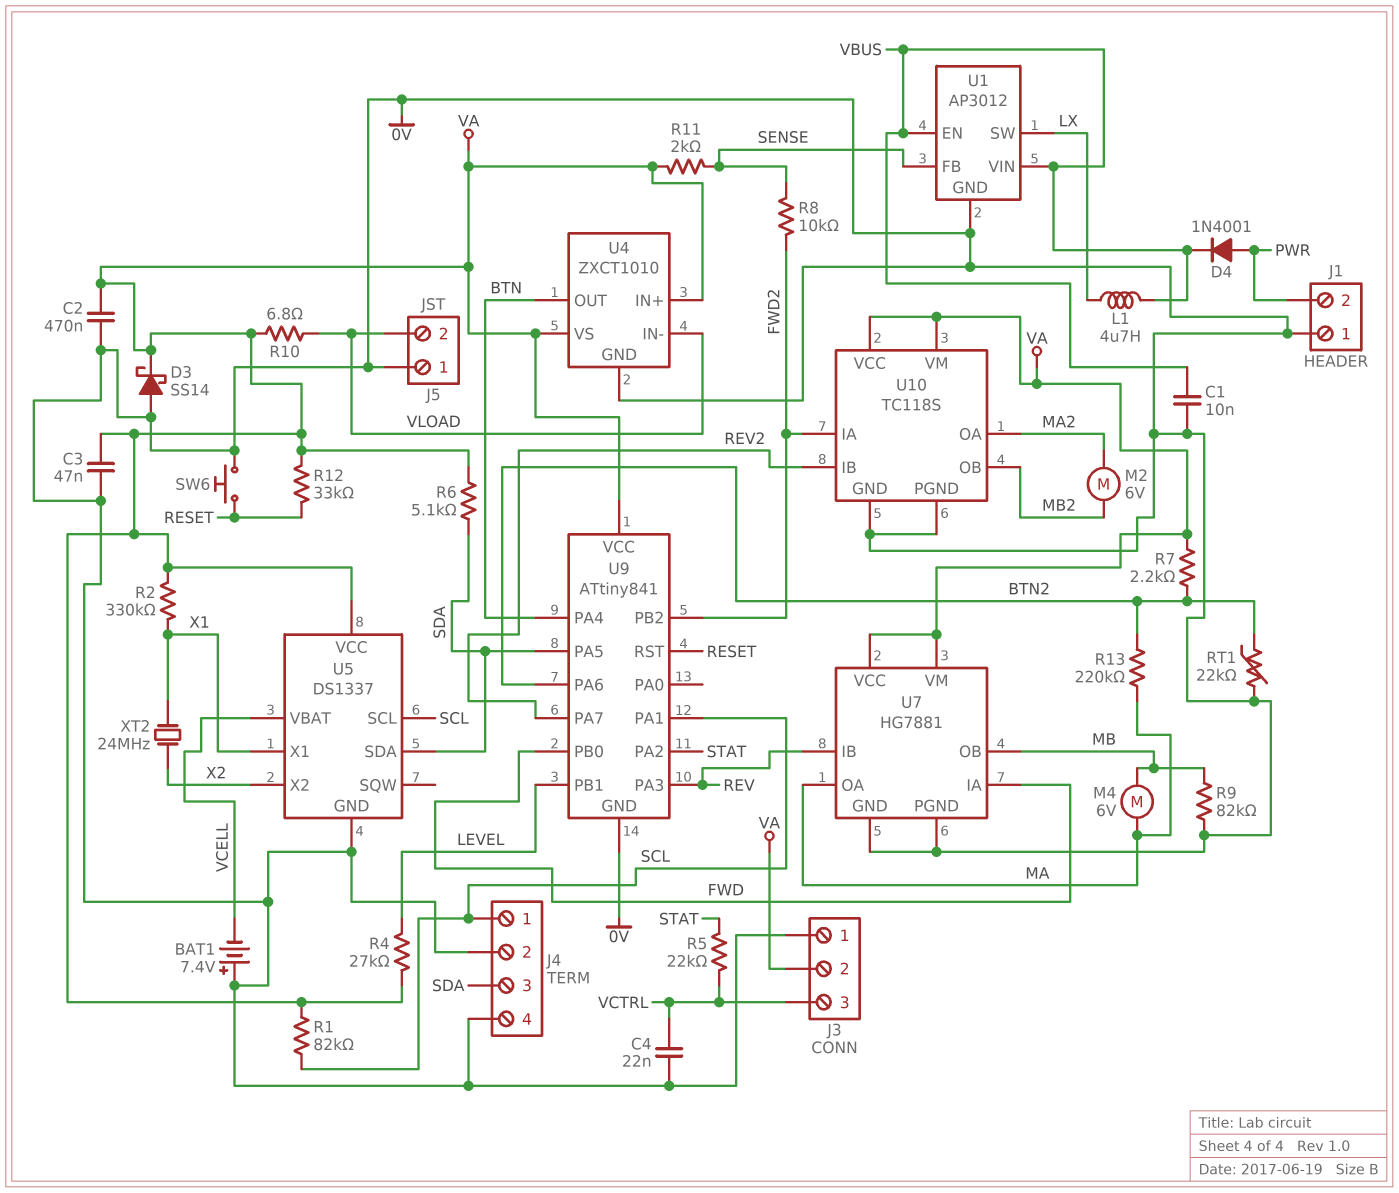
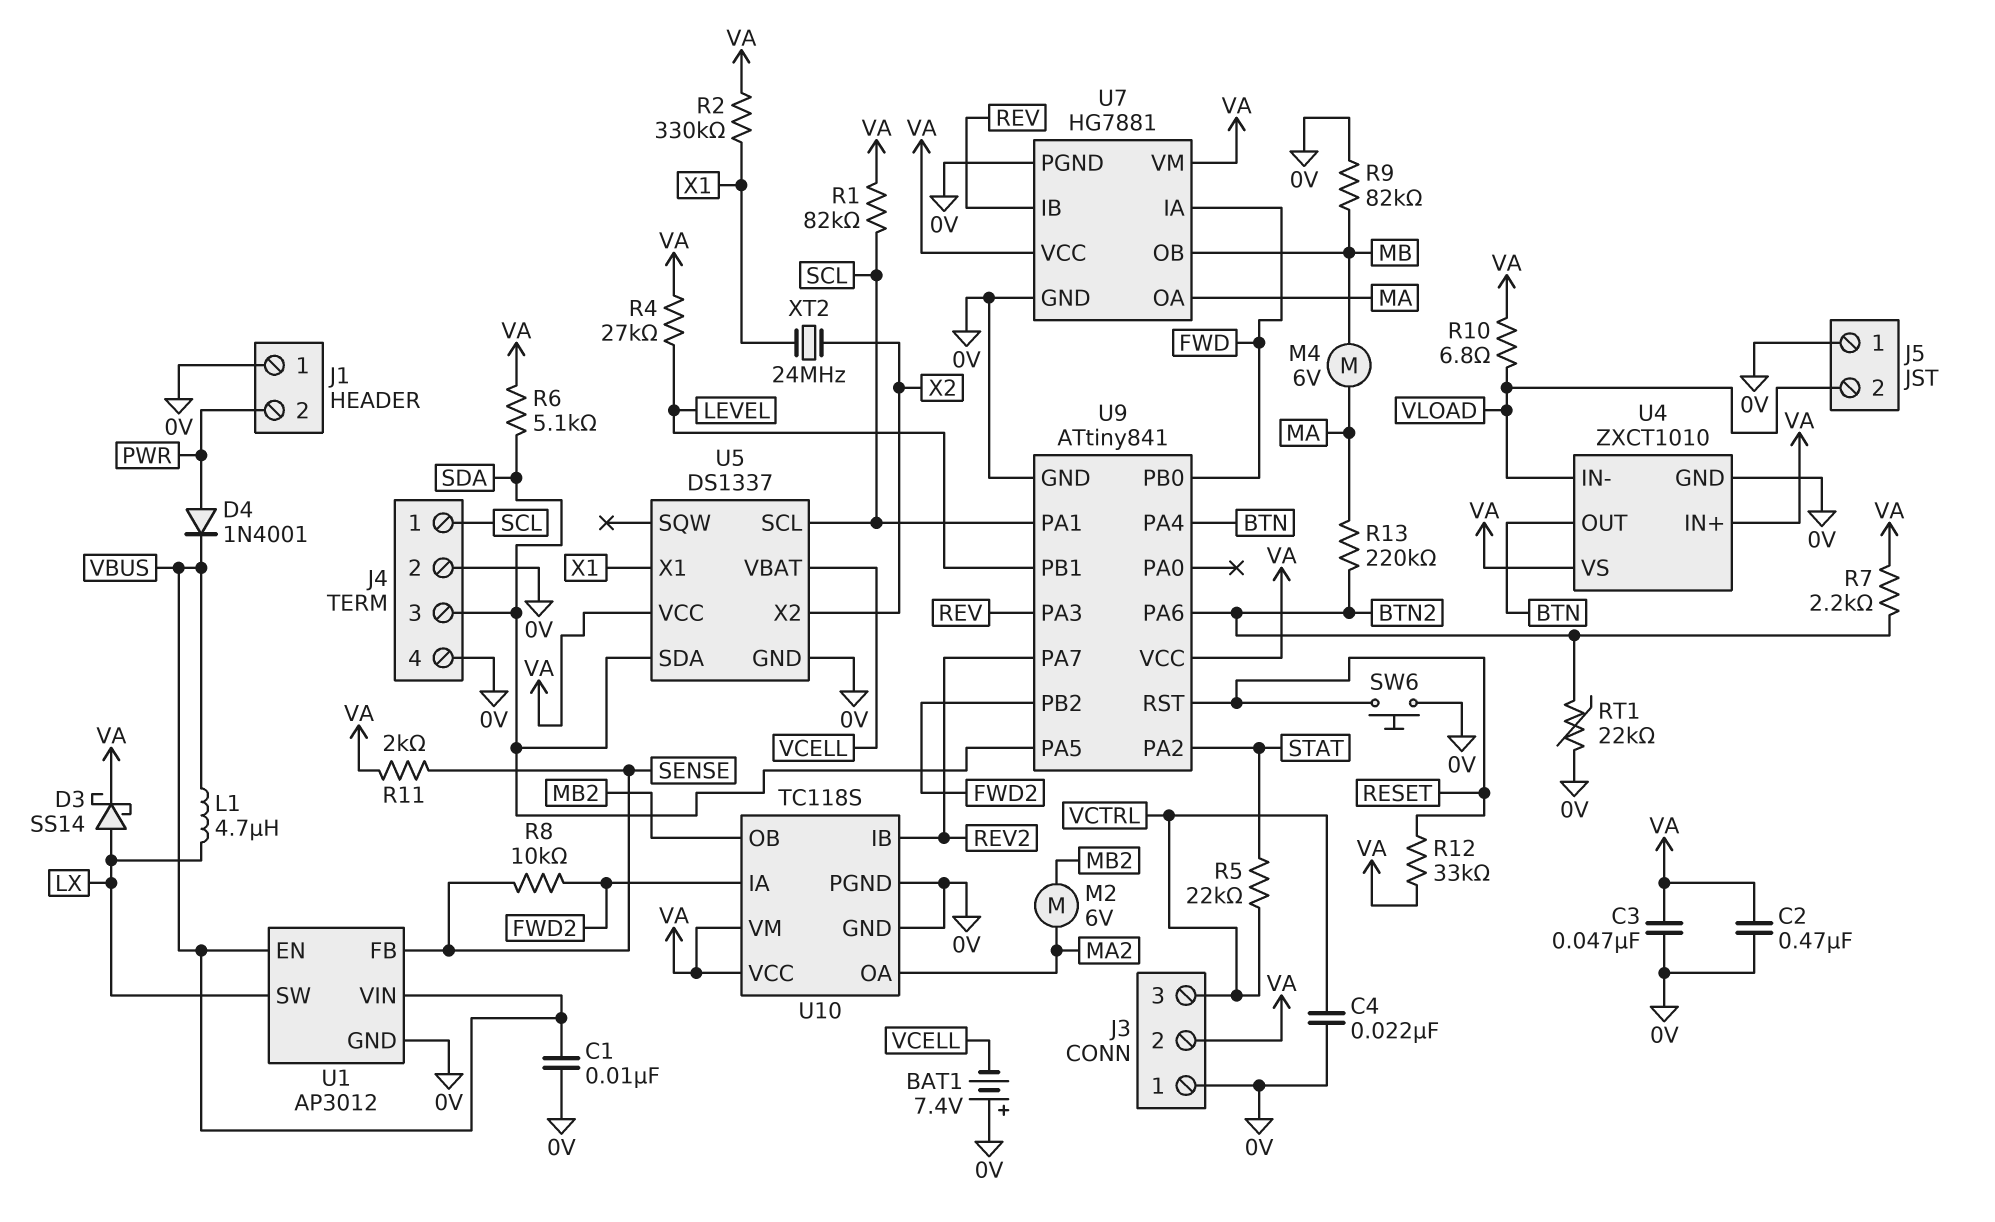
D3: schottky SS14 (A 0V, K VA) -> schottky SS14 (A LX, K VA)

